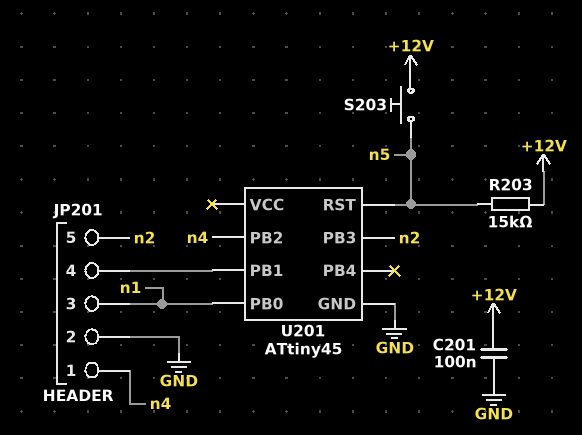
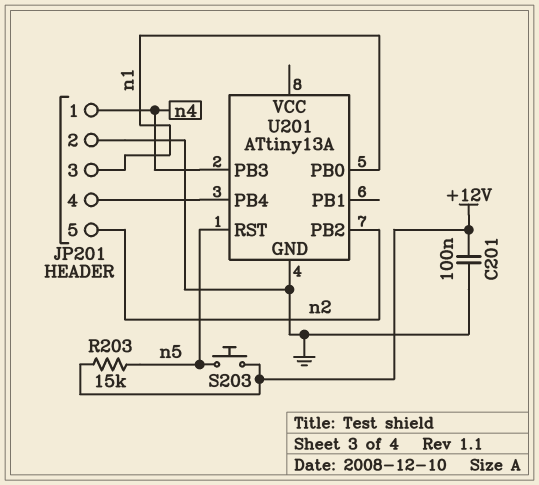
U201: ATtiny45 -> ATtiny13A
U201 pin PB1: JP201/4 -> none
U201 pin PB2: n4 -> n2
U201 pin PB3: n2 -> n4
U201 pin PB4: none -> JP201/4

